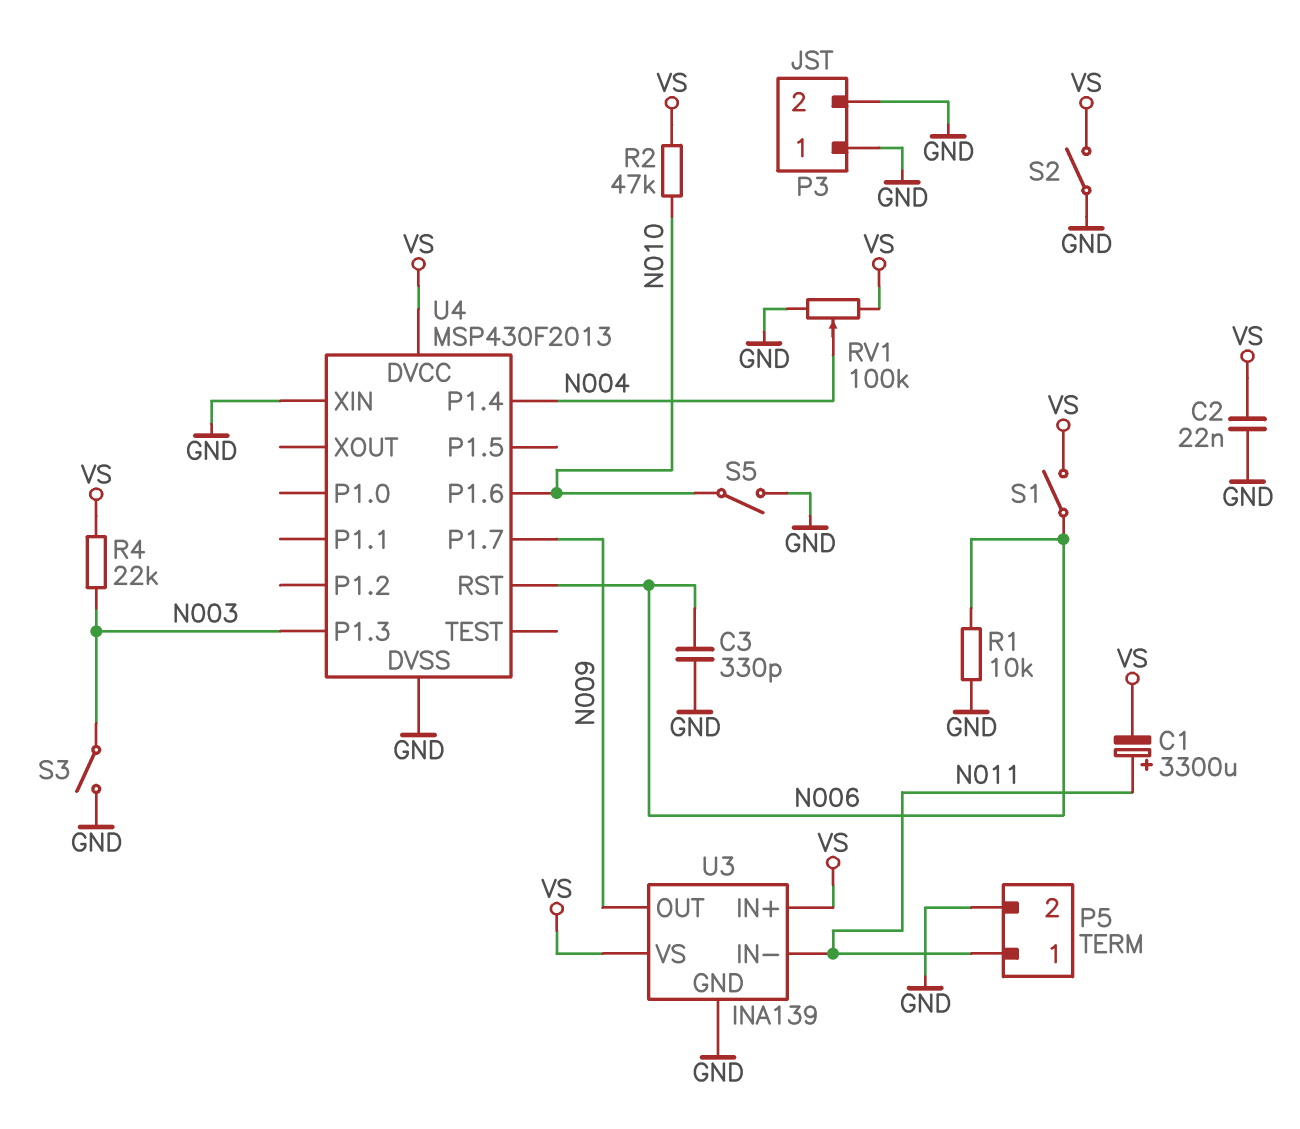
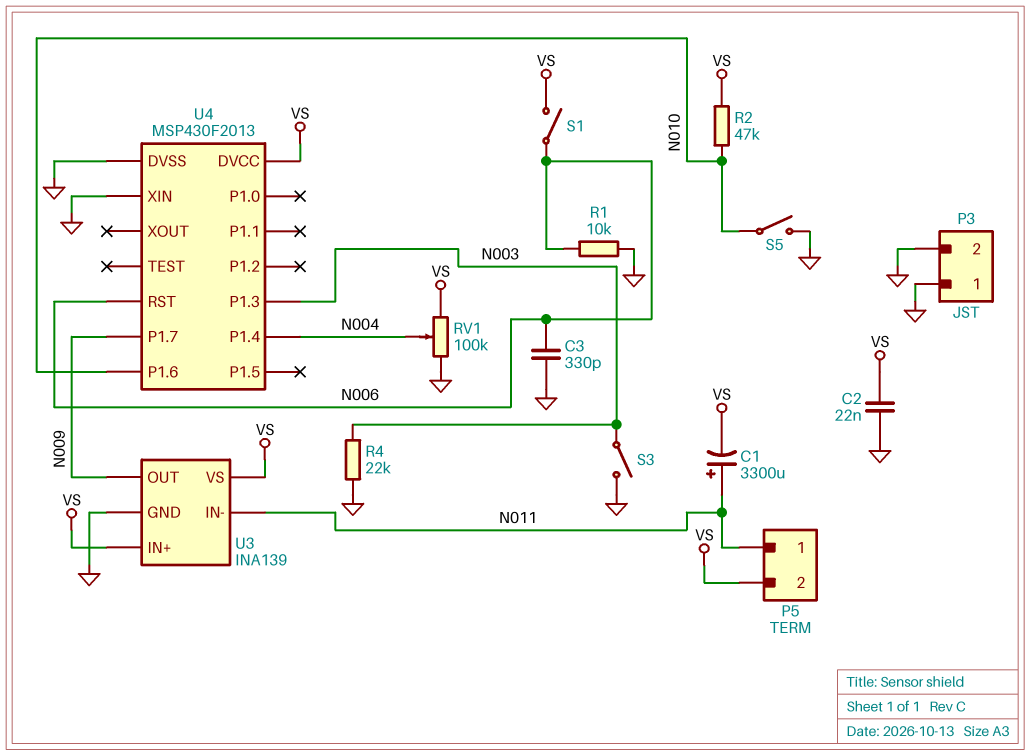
P5 pin 2: GND -> VS
R4: 22k (N003, VS) -> 22k (GND, N003)
S2: switch (GND, VS) -> none

